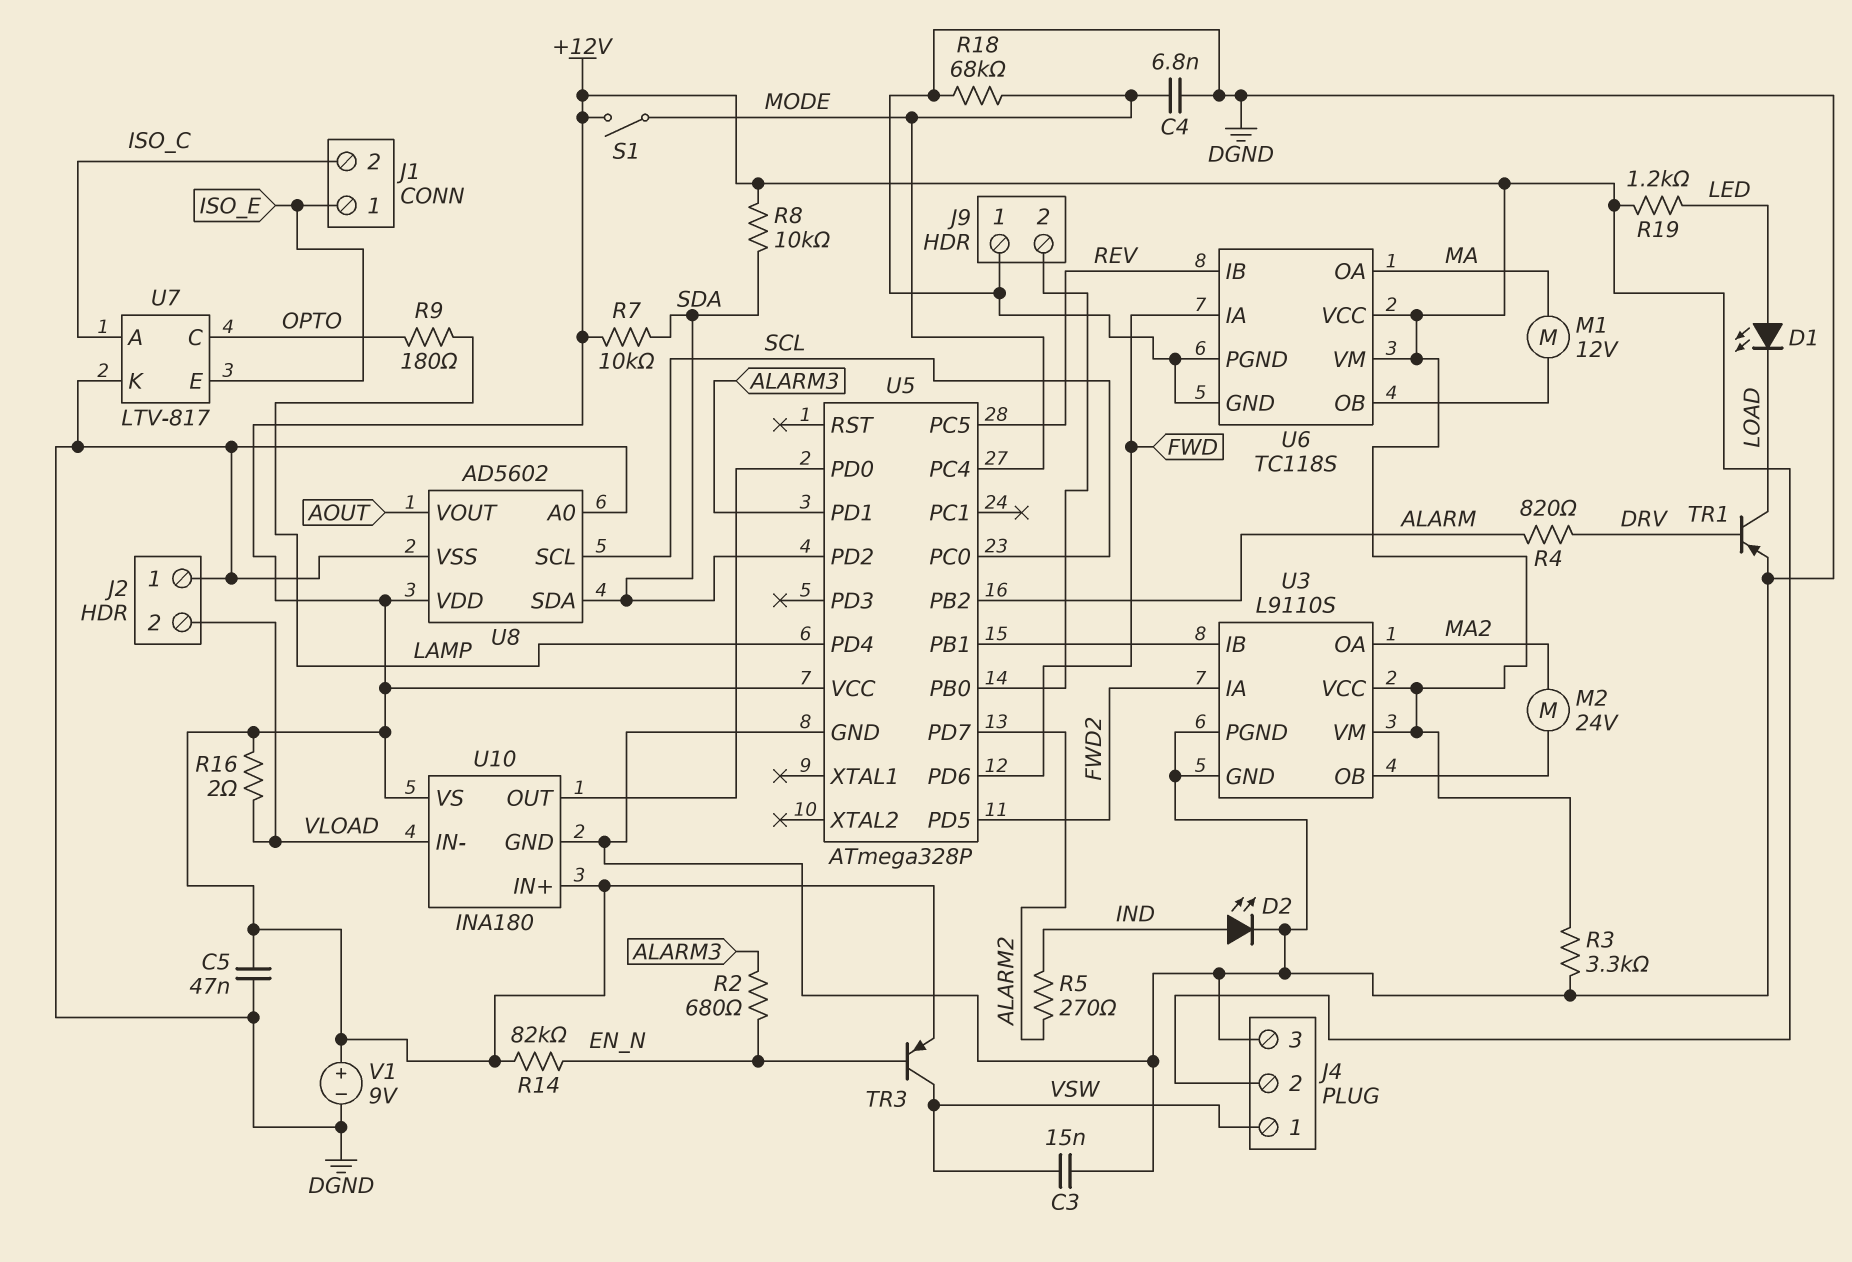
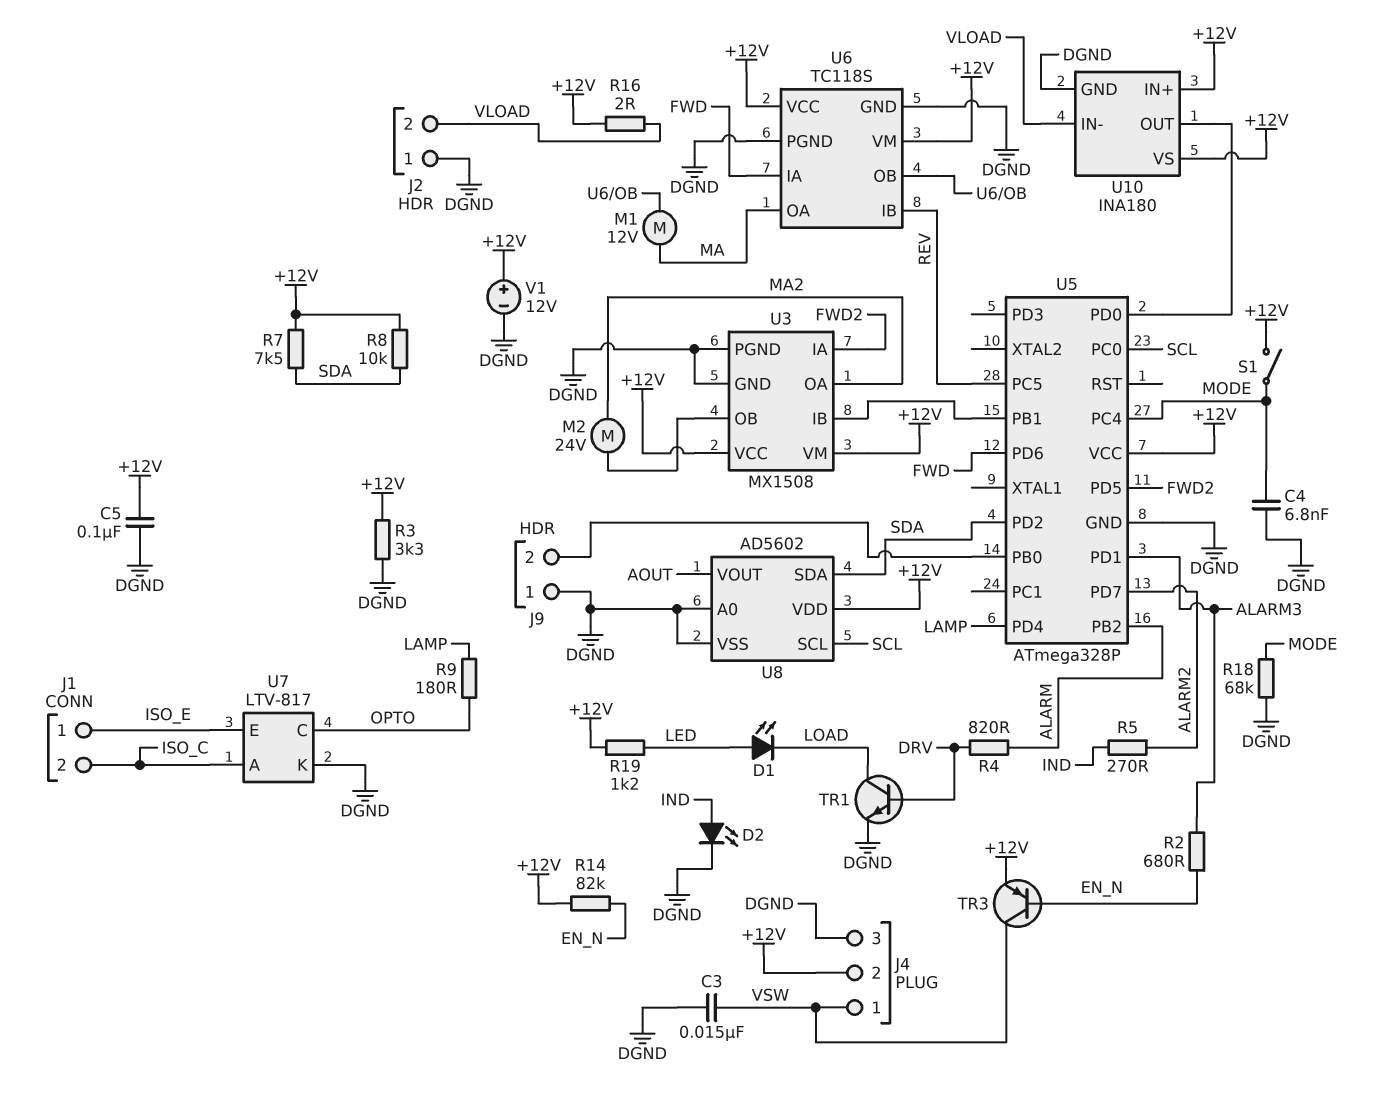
C5: 47nF (+12V, DGND) -> 100nF (+12V, DGND)
R7: 10k (+12V, SDA) -> 7.5k (+12V, SDA)
TR1: PNP (B DRV, C LOAD, E DGND) -> NPN (B DRV, C LOAD, E DGND)
U3: L9110S -> MX1508
V1: 9V (plus +12V, minus DGND) -> 12V (plus +12V, minus DGND)

